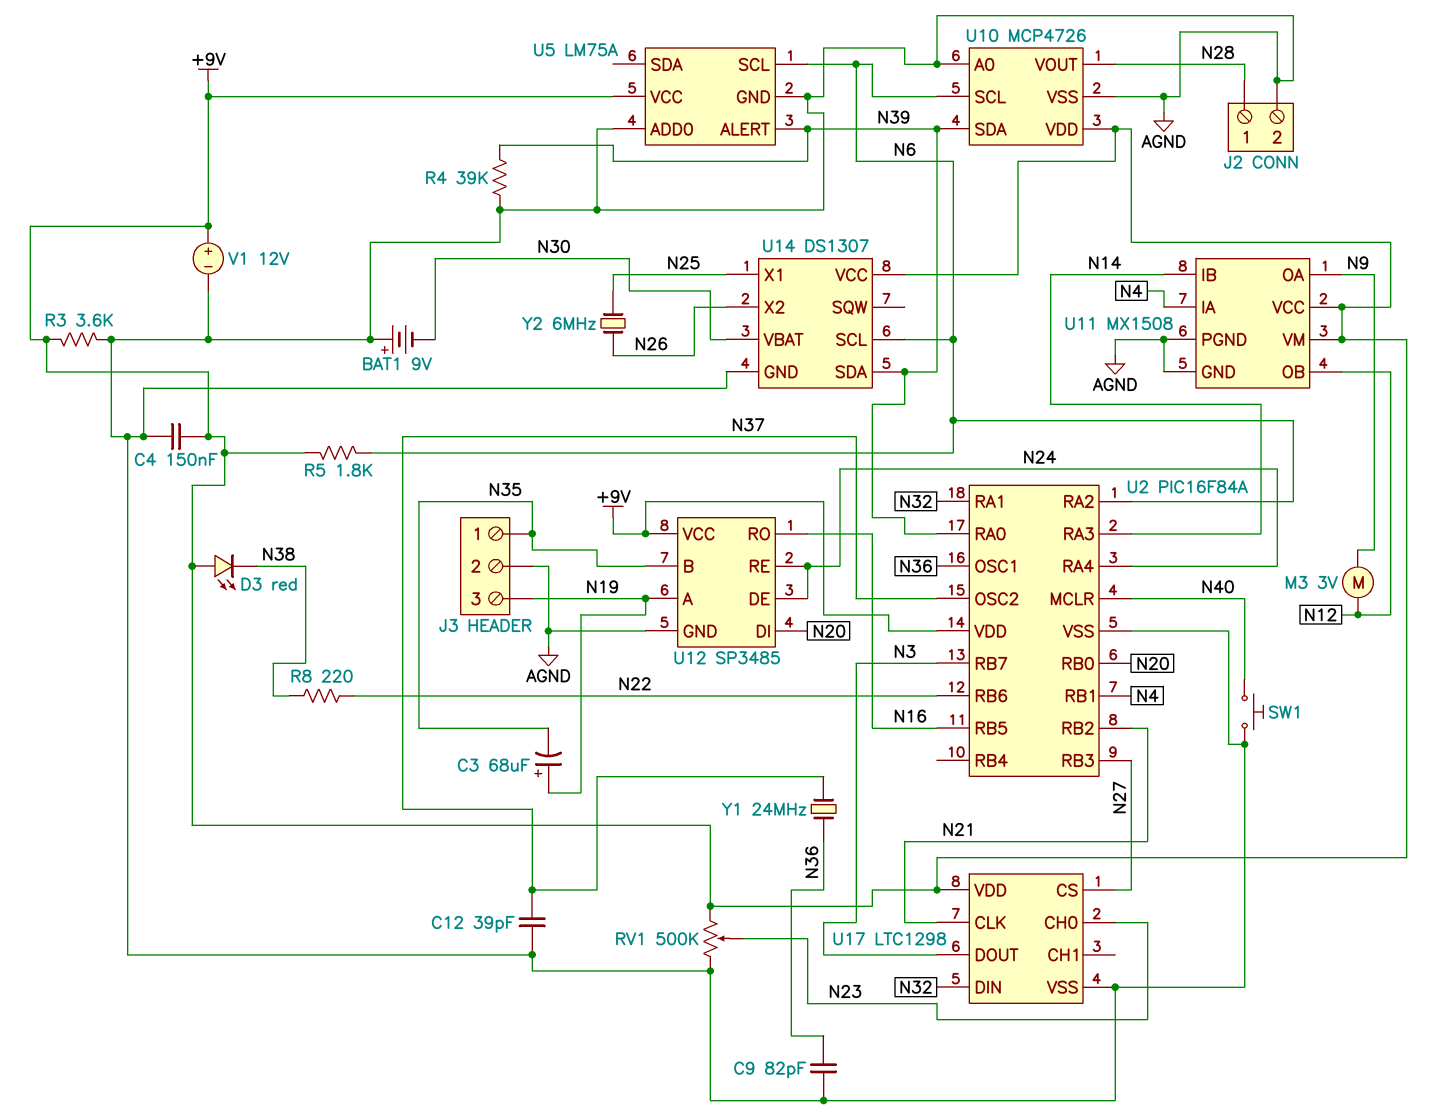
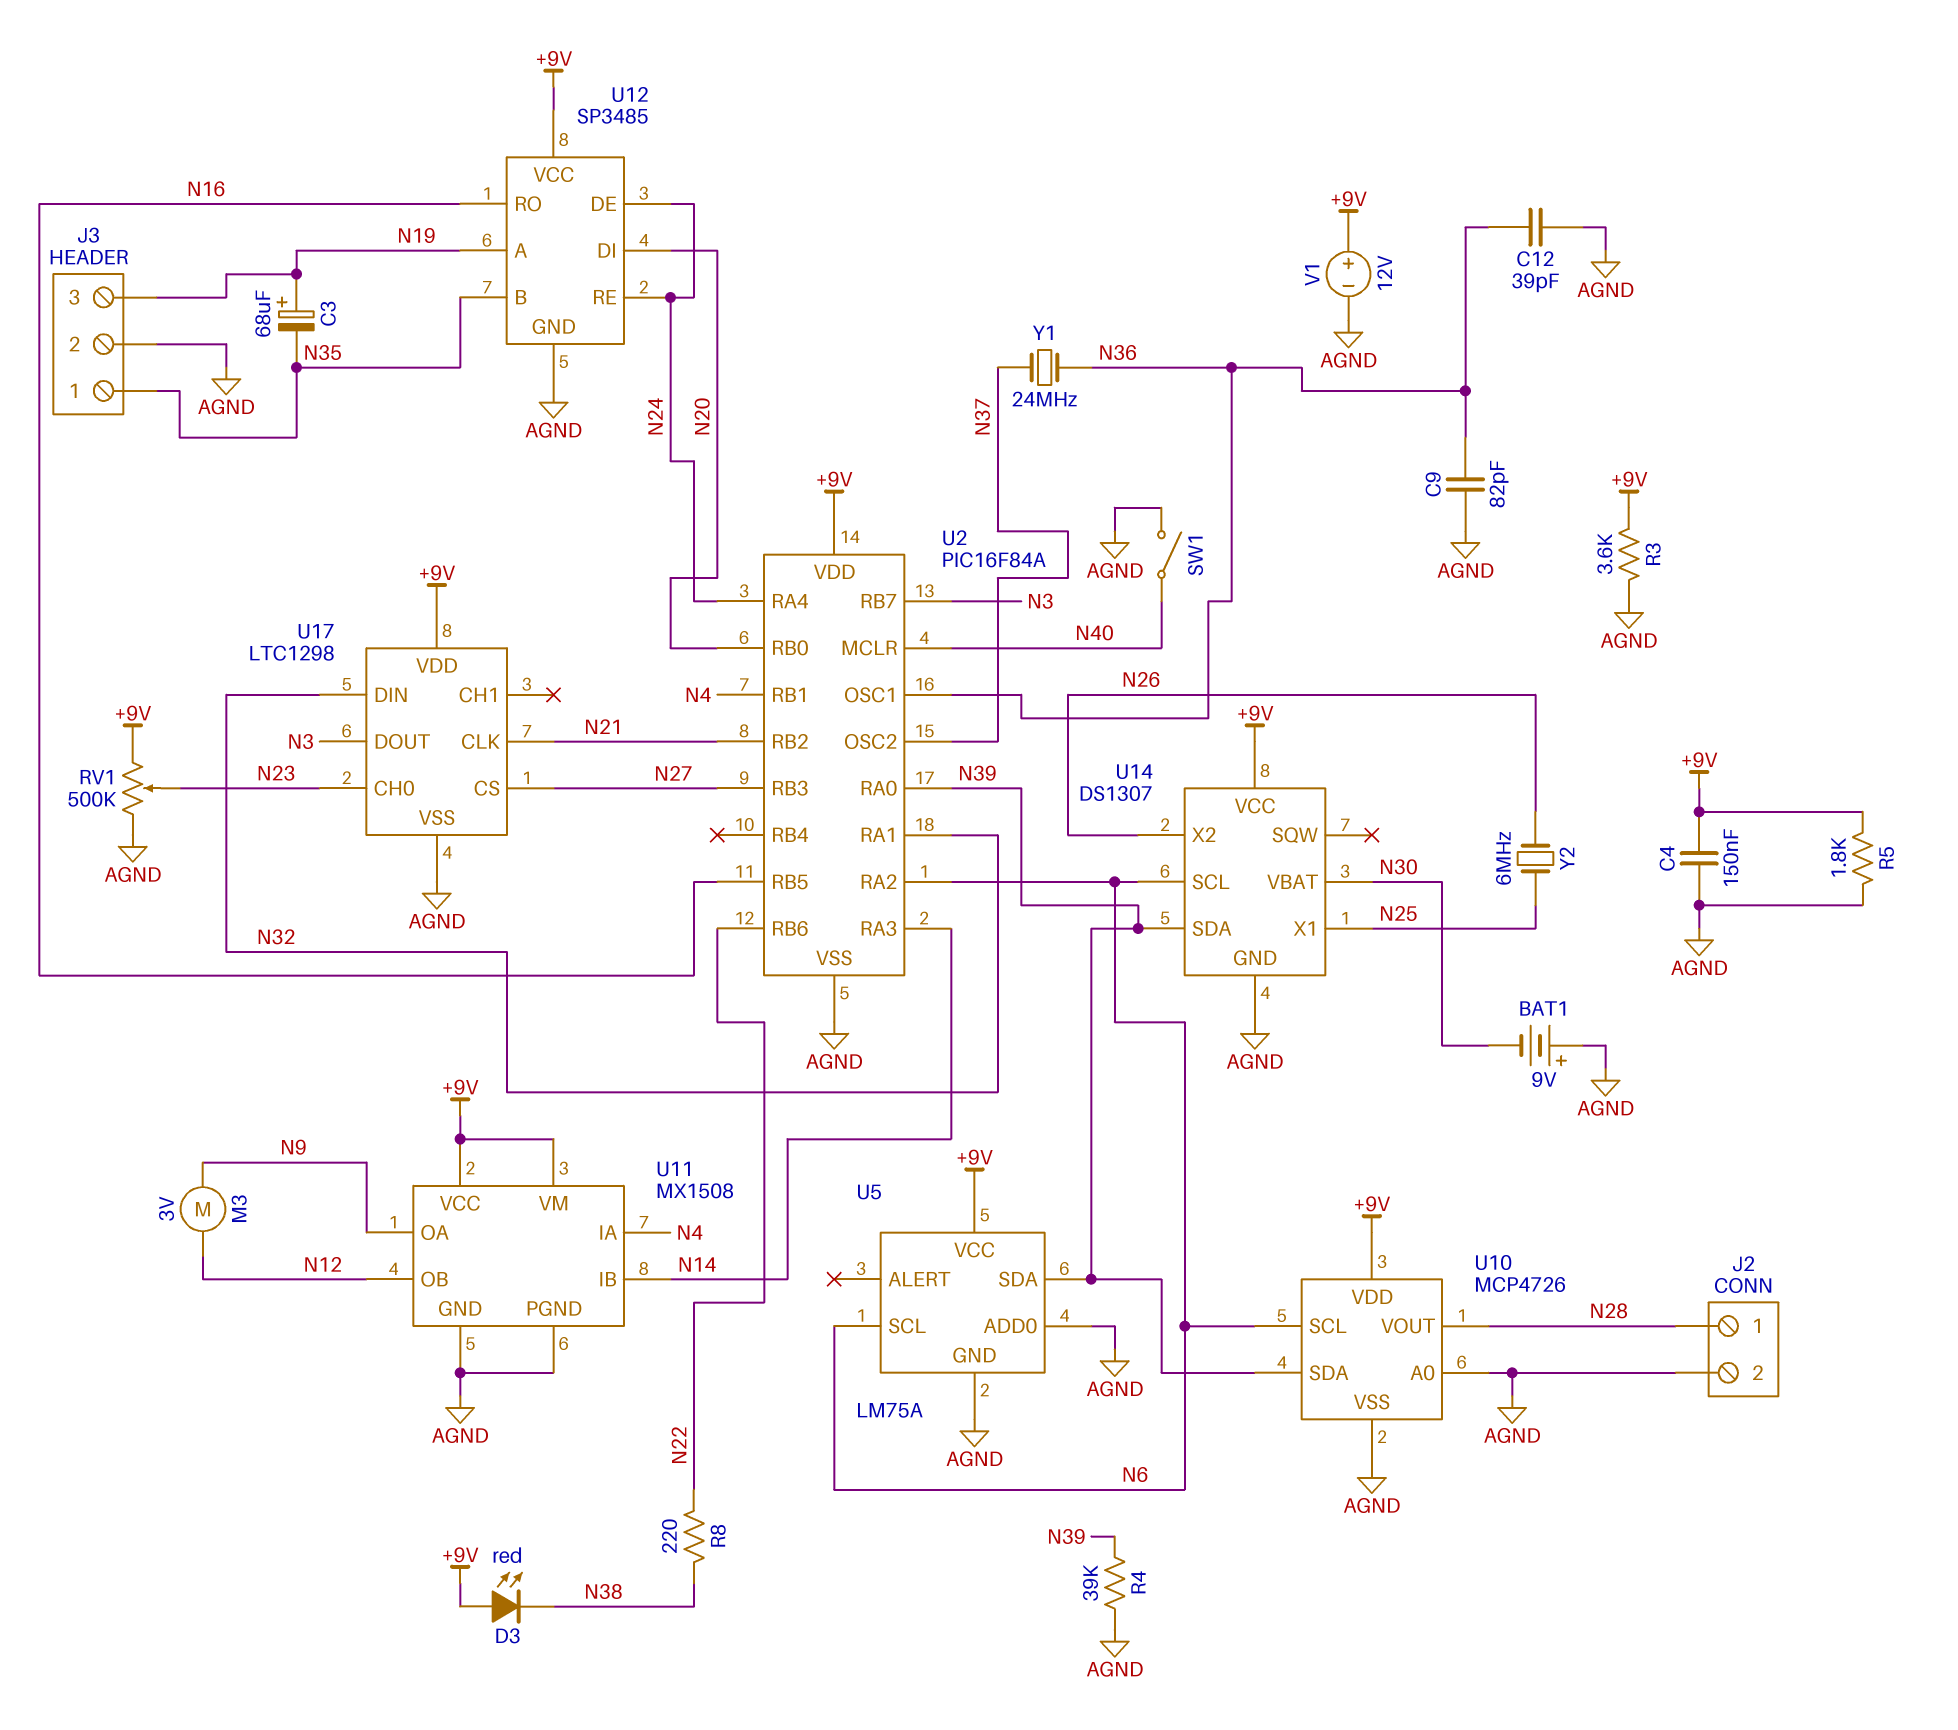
C12: 39pF (AGND, N37) -> 39pF (AGND, N36)
R5: 1.8k (+9V, N6) -> 1.8k (+9V, AGND)
SW1: button (AGND, N40) -> switch (AGND, N40)
U5 pin ALERT: N39 -> none
U5 pin SDA: none -> N39

